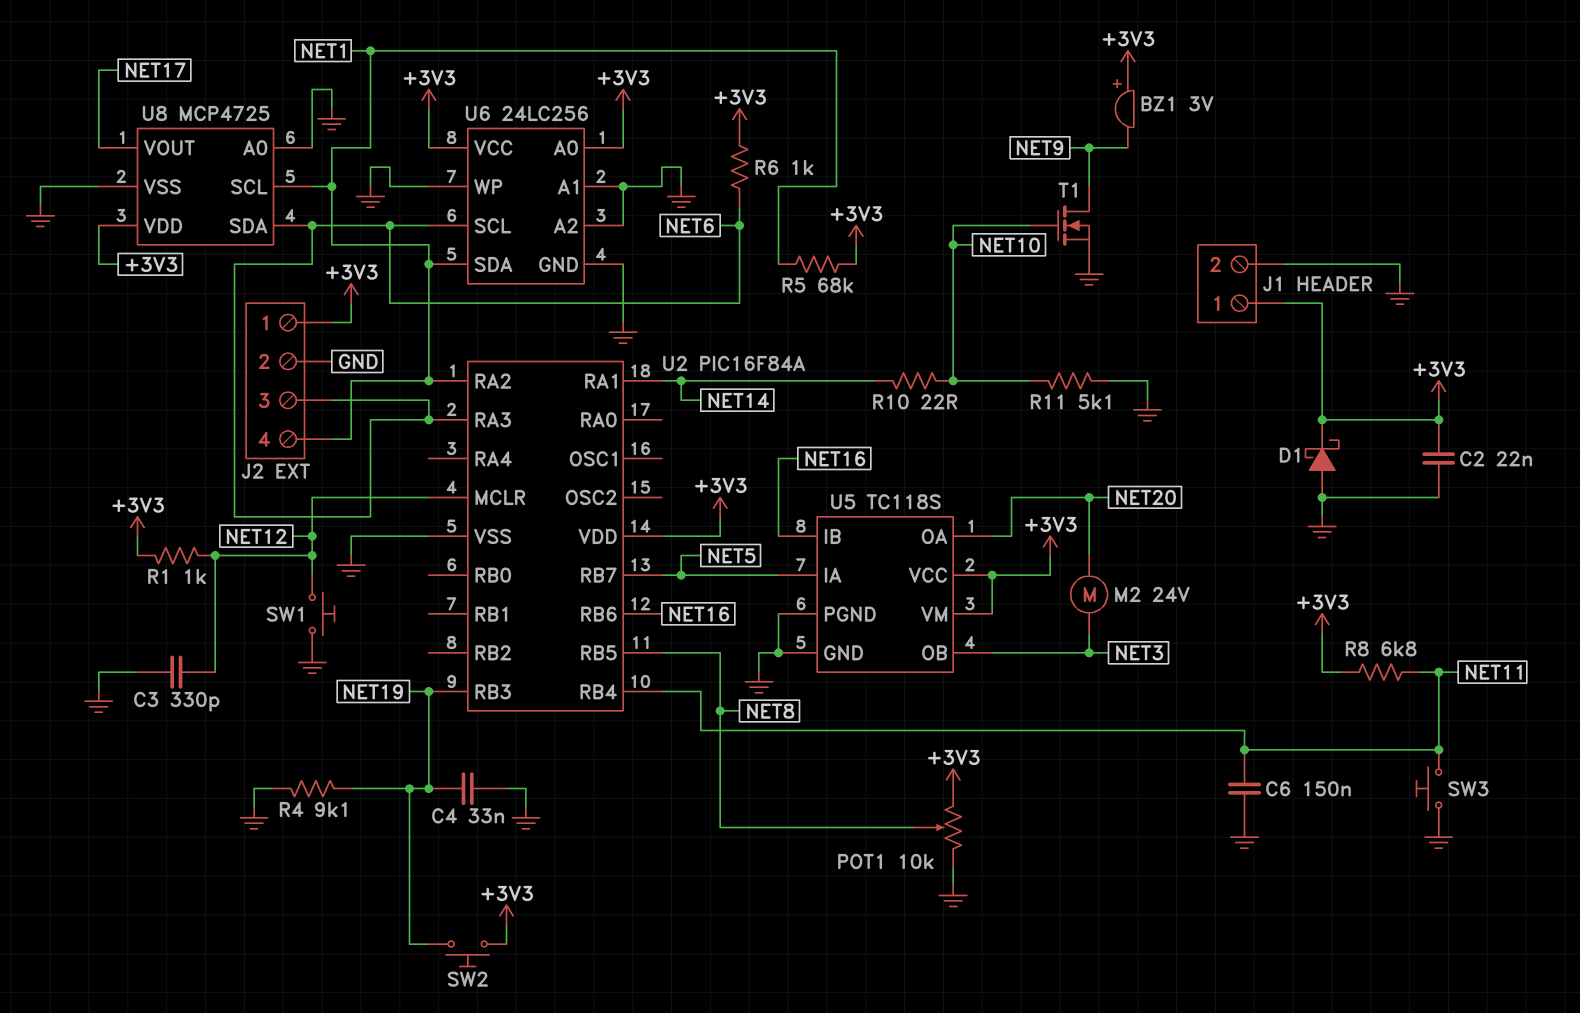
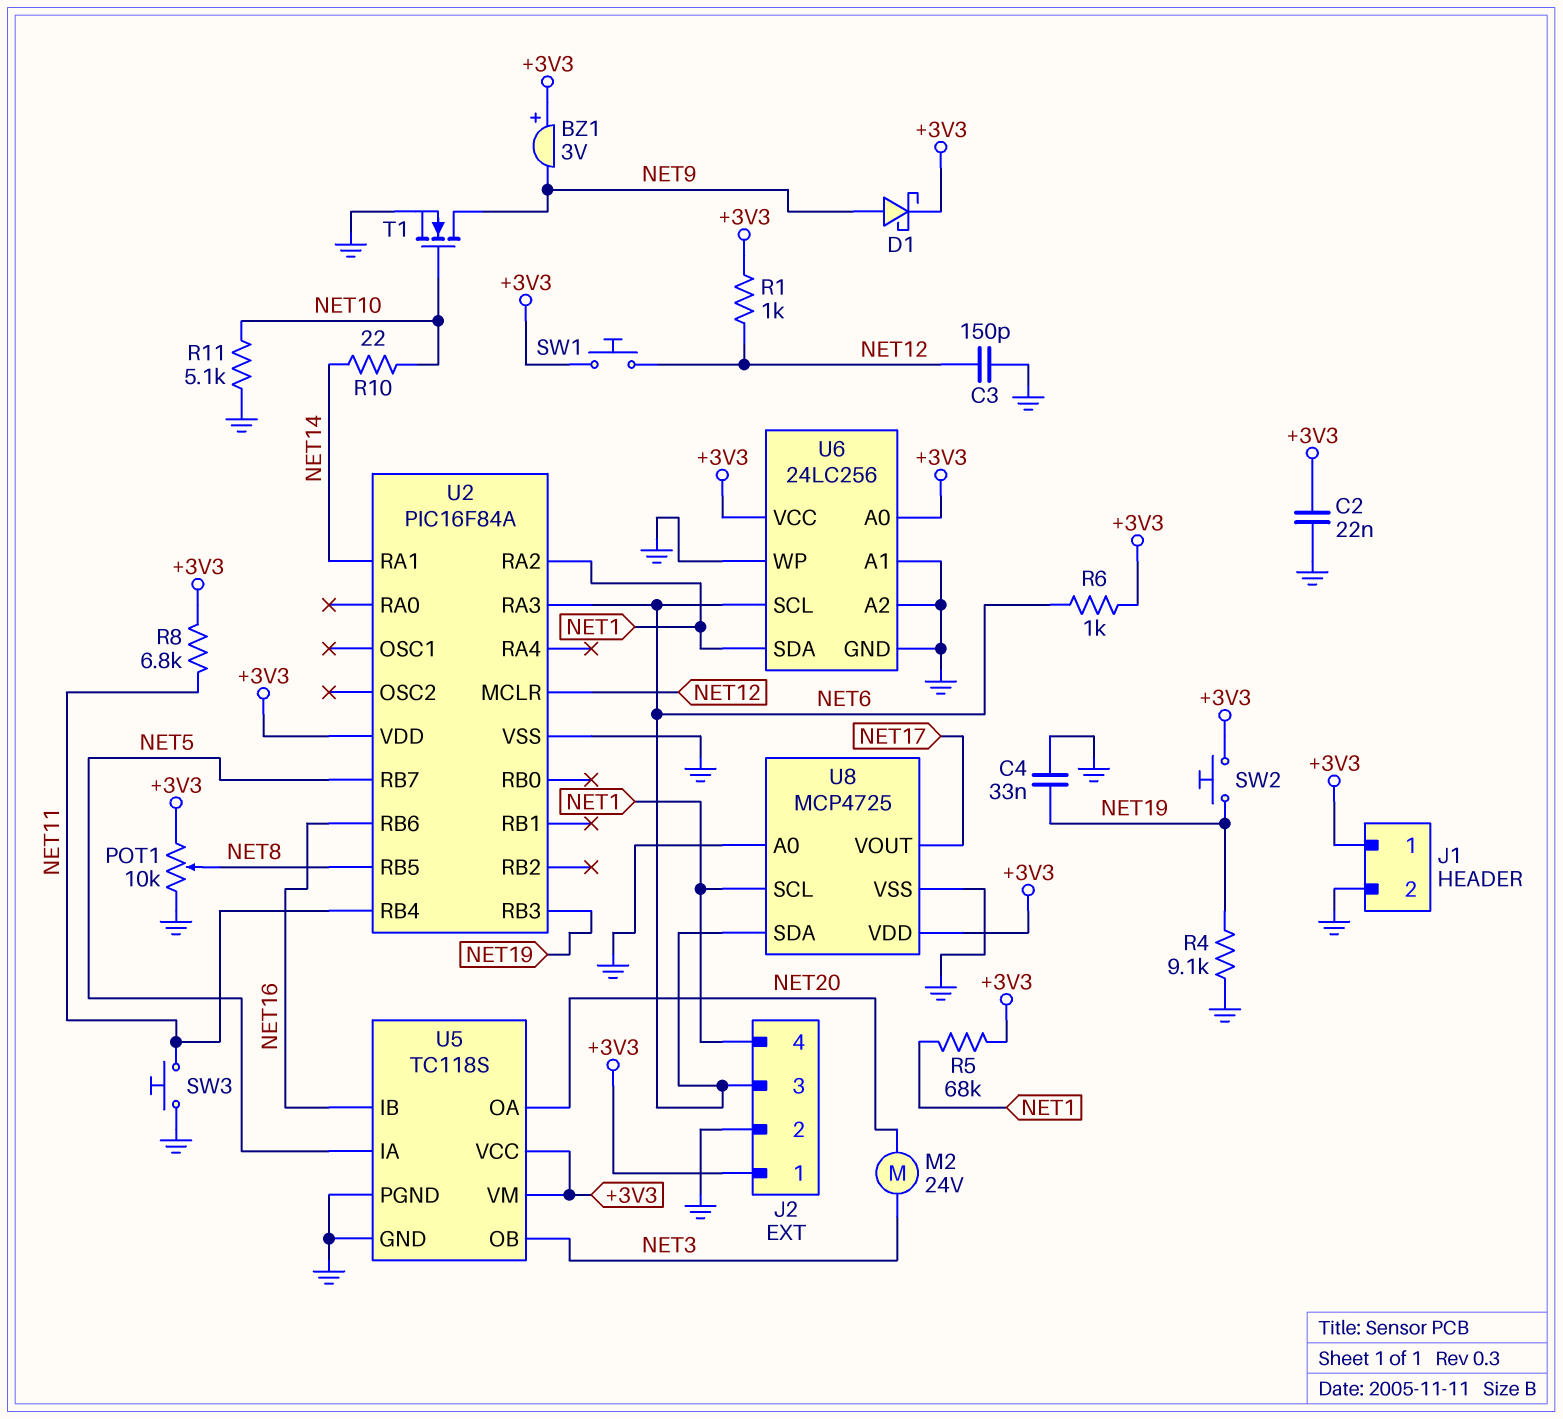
C3: 330pF (GND, NET12) -> 150pF (GND, NET12)
C6: 150nF (GND, NET11) -> none
D1: schottky (A GND, K +3V3) -> schottky (A NET9, K +3V3)
SW1: button (GND, NET12) -> button (+3V3, NET12)

